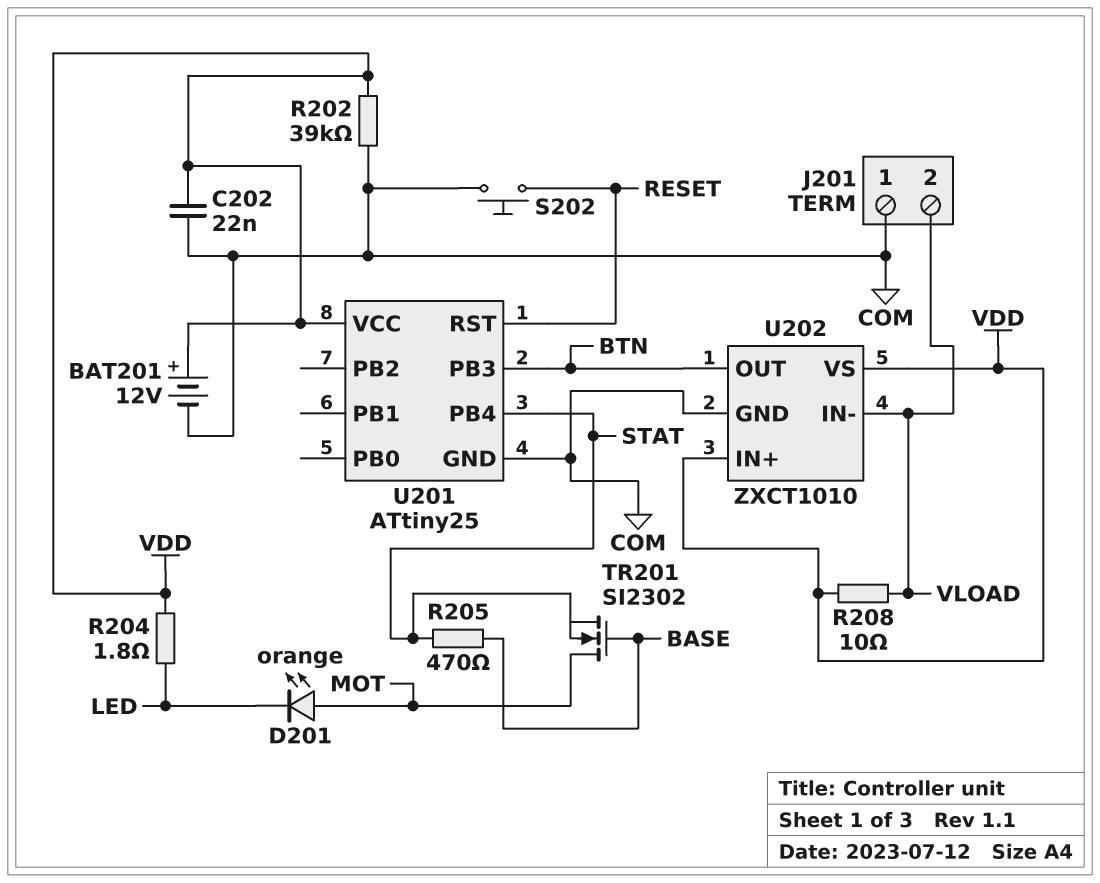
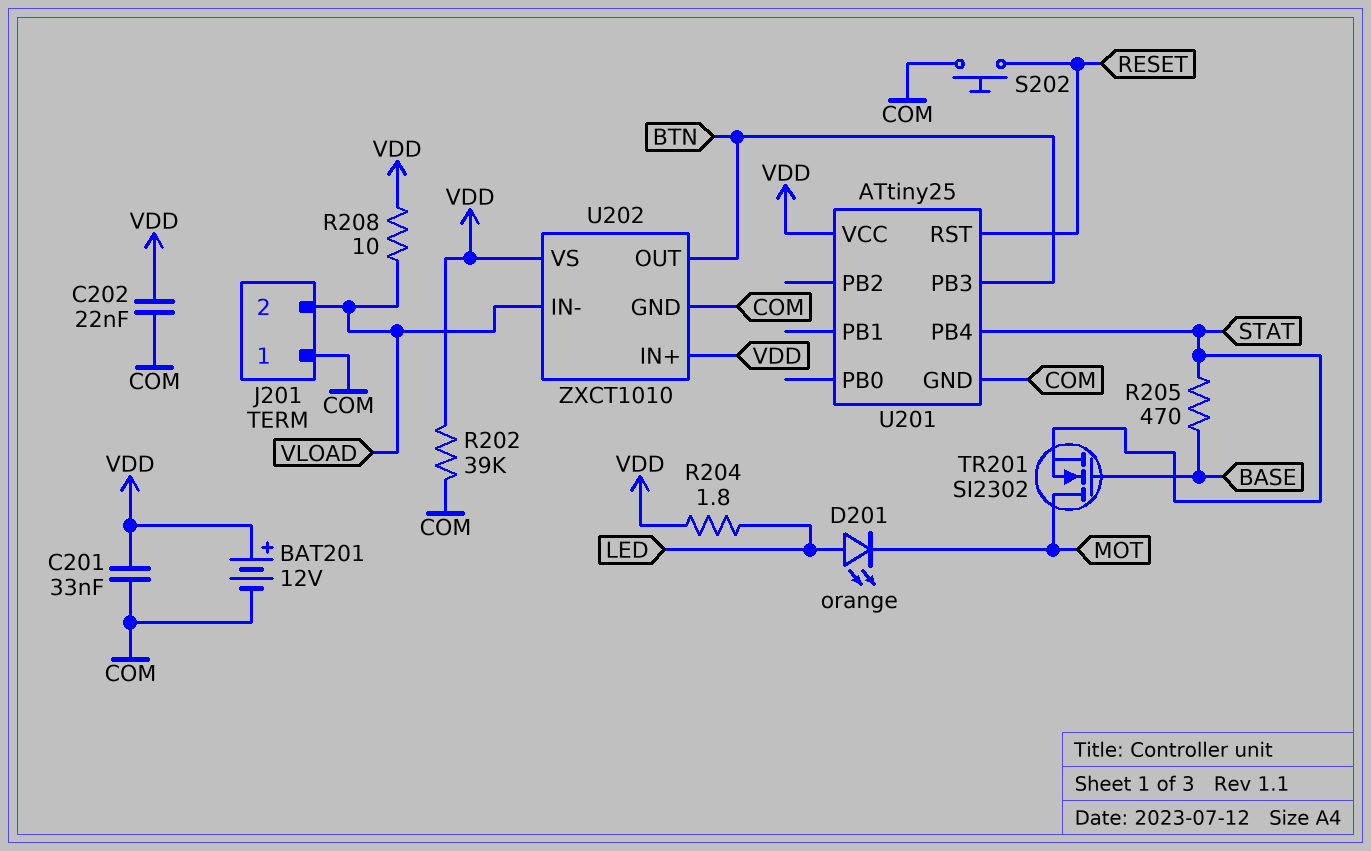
C201: none -> 33nF (COM, VDD)
D201: LED orange (A MOT, K LED) -> LED orange (A LED, K MOT)

